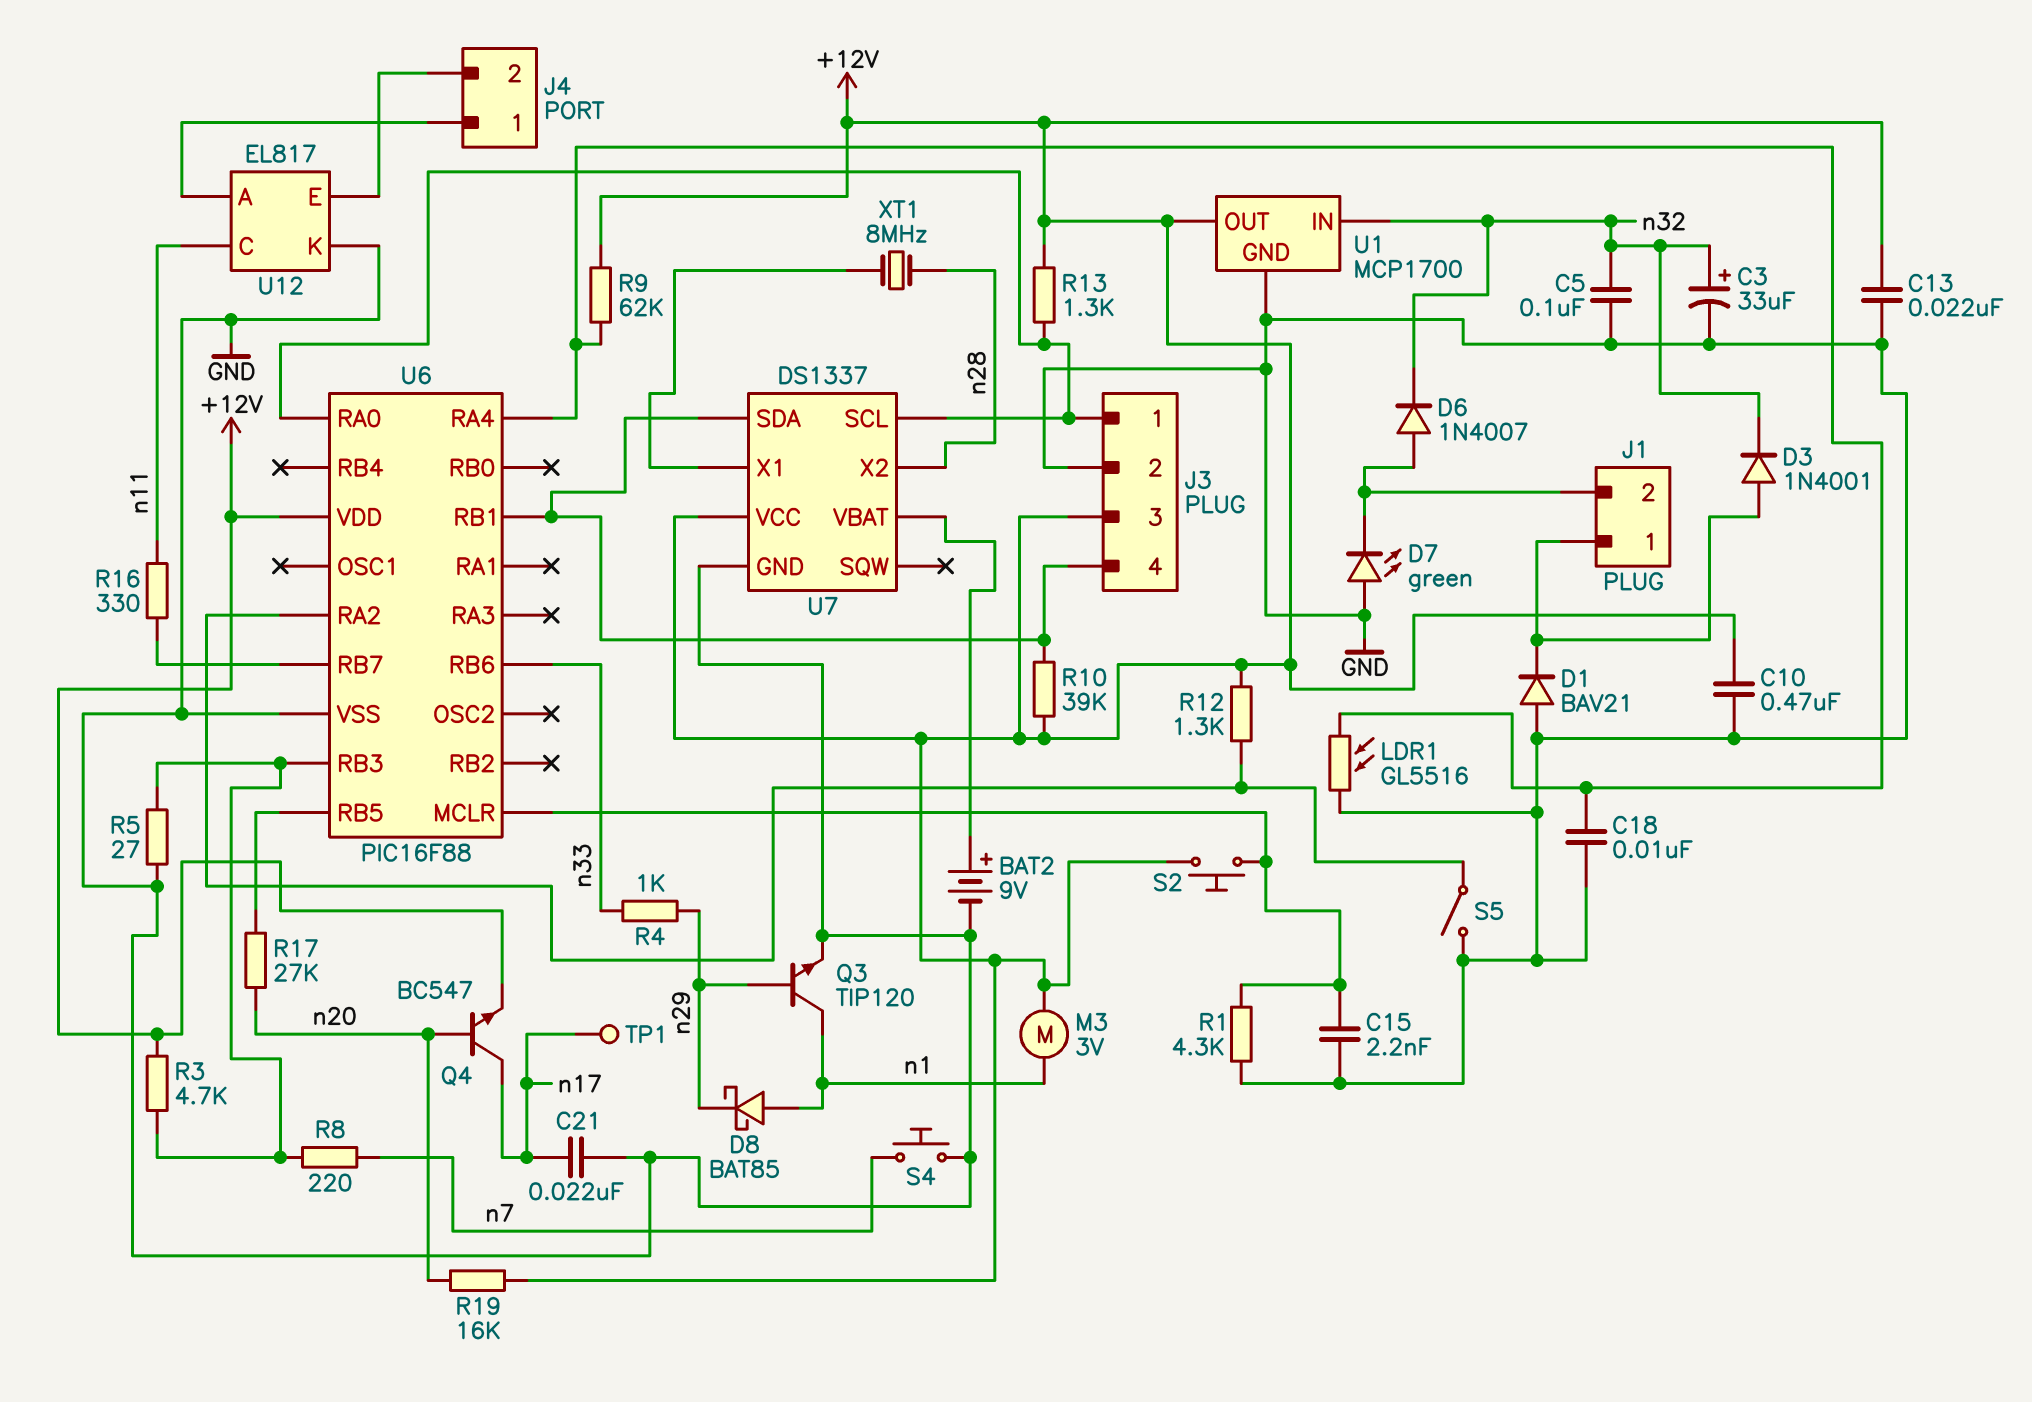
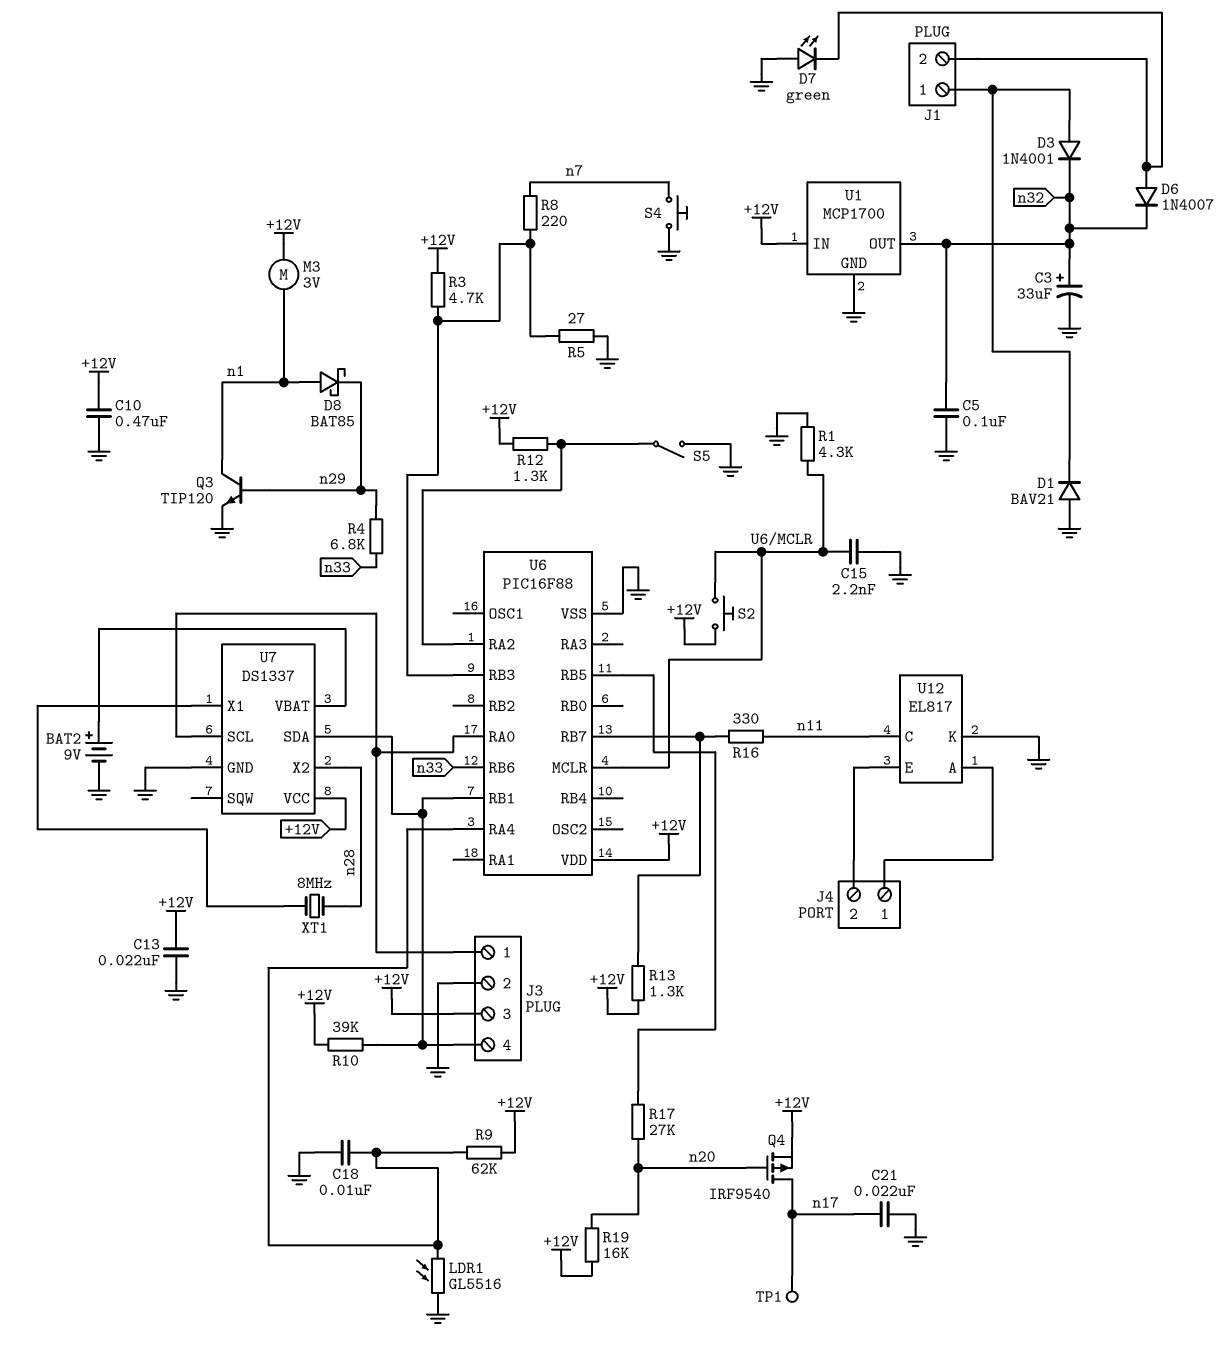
Q4: NPN BC547 (B n20, C n17, E +12V) -> PMOS IRF9540 (G n20, D n17, S +12V)
R4: 1k (n29, n33) -> 6.8k (n29, n33)
R13: 1.3k (+12V, J3/1) -> 1.3k (+12V, U6/RB7)
U1 pin IN: n32 -> +12V
U1 pin OUT: +12V -> n32

